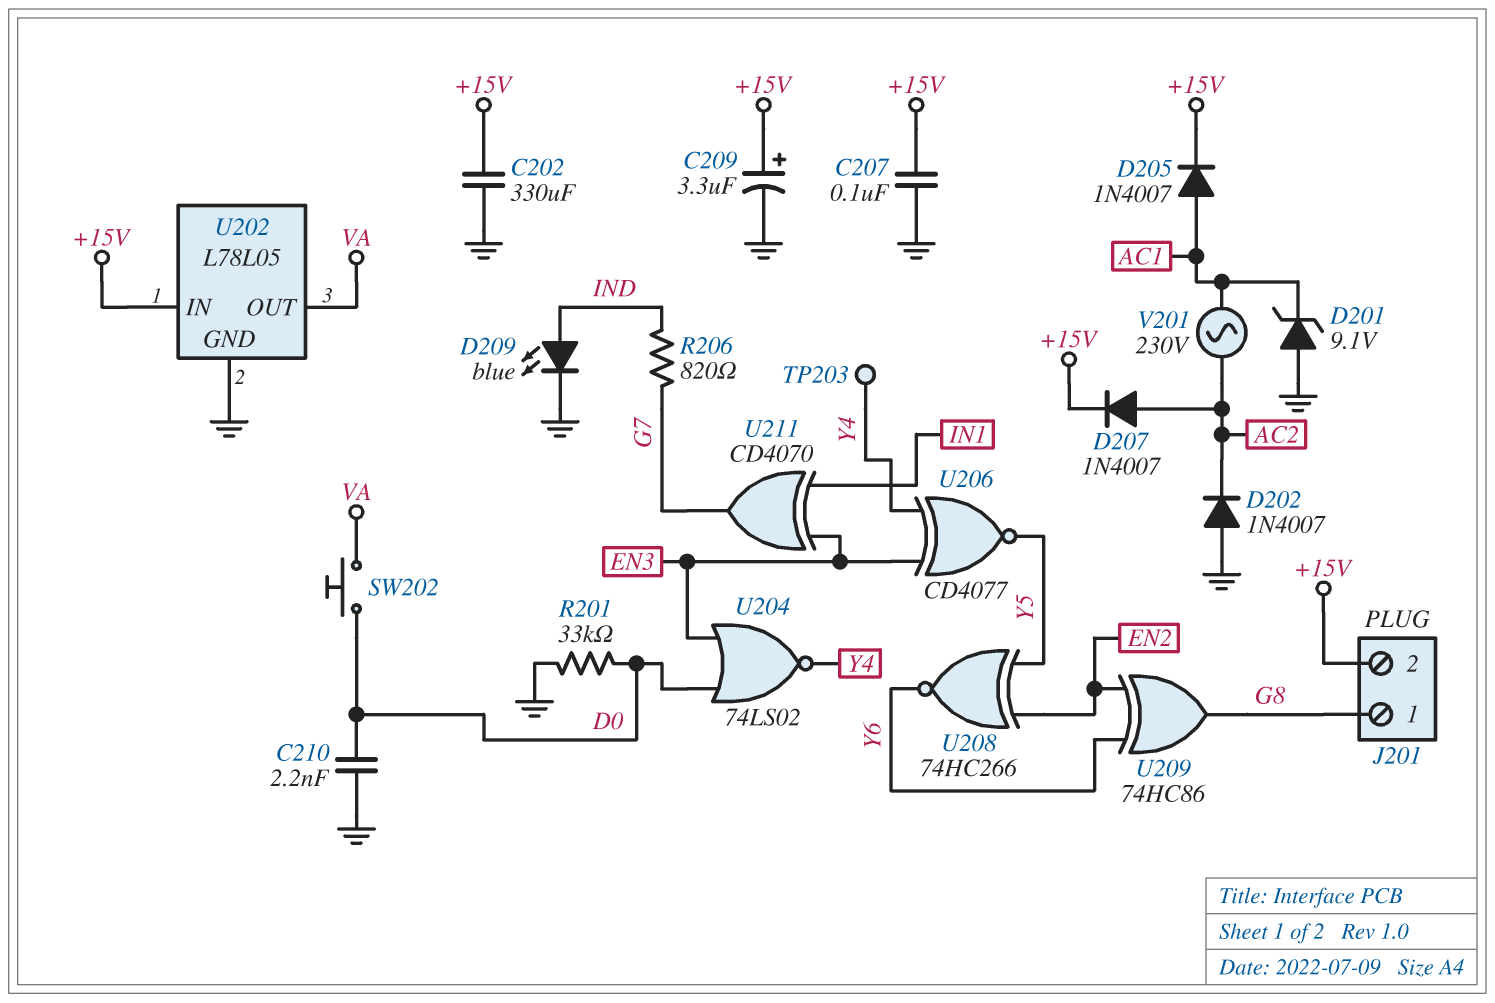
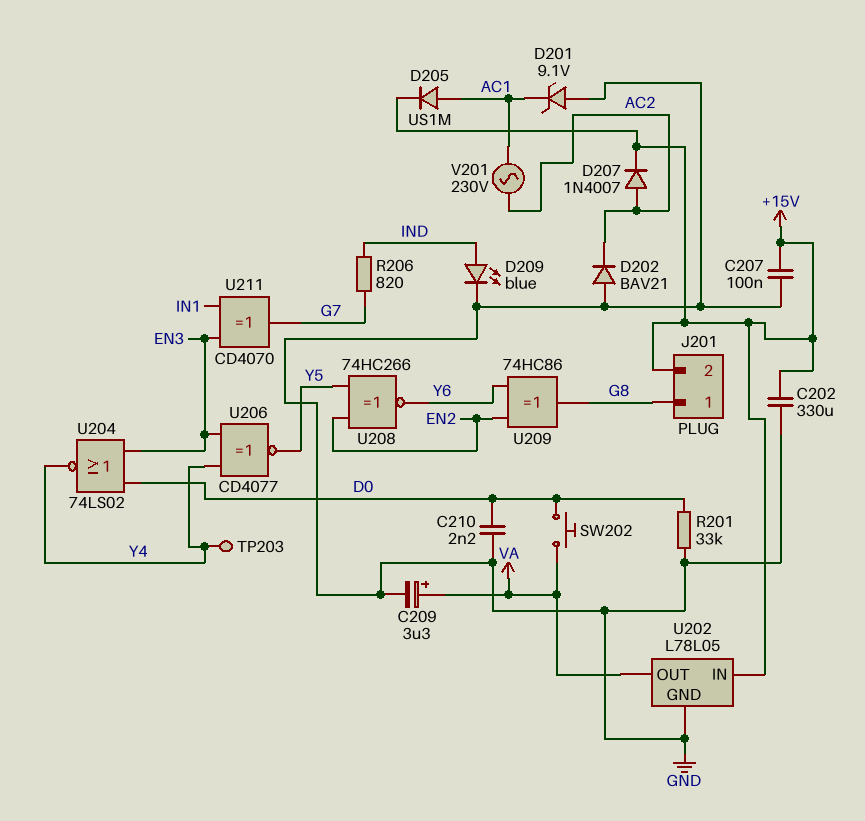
C209: 3.3uF (plus +15V, minus GND) -> 3.3uF (plus VA, minus GND)
D202: diode 1N4007 (A GND, K AC2) -> diode BAV21 (A GND, K AC2)
D205: diode 1N4007 (A AC1, K +15V) -> diode US1M (A AC1, K +15V)

